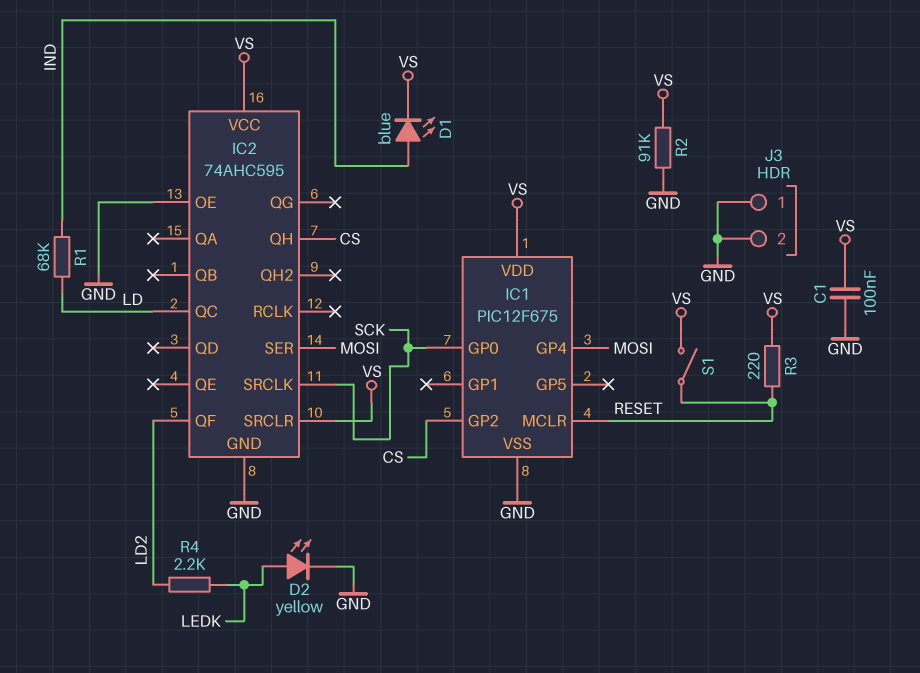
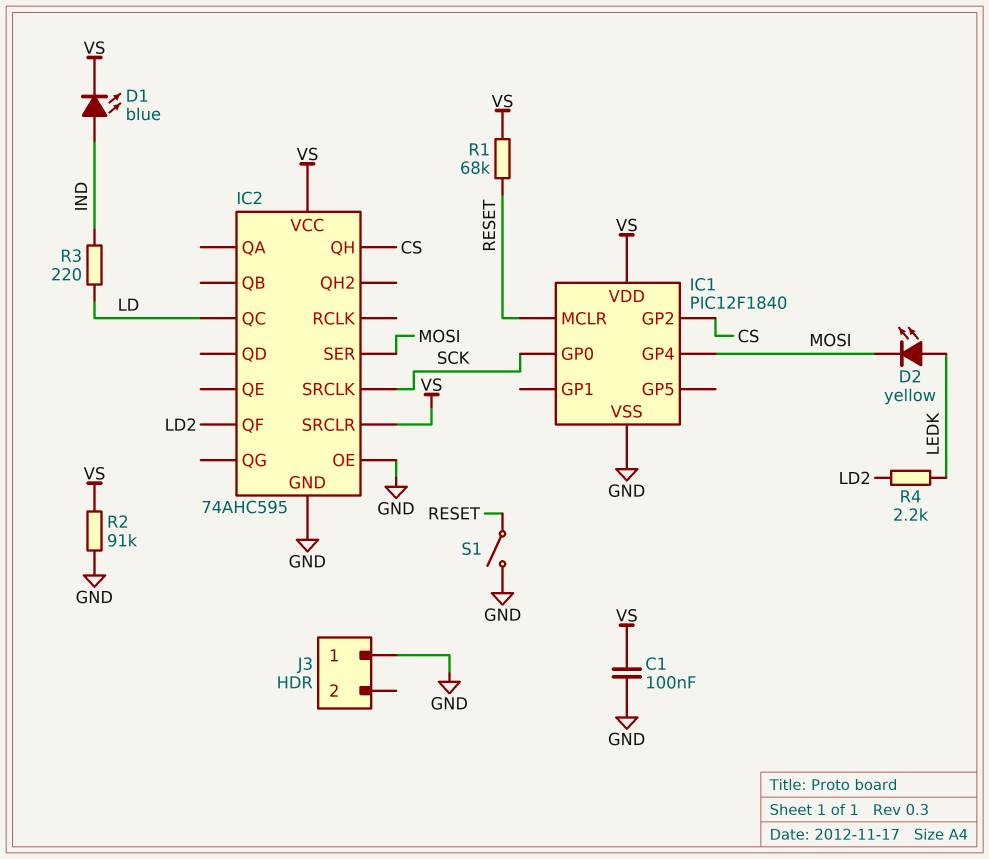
D2: LED yellow (A LEDK, K GND) -> LED yellow (A LEDK, K MOSI)
IC1: PIC12F675 -> PIC12F1840
J3 pin 2: GND -> none
R1: 68k (IND, LD) -> 68k (RESET, VS)
R3: 220 (RESET, VS) -> 220 (IND, LD)
S1: switch (RESET, VS) -> switch (GND, RESET)

